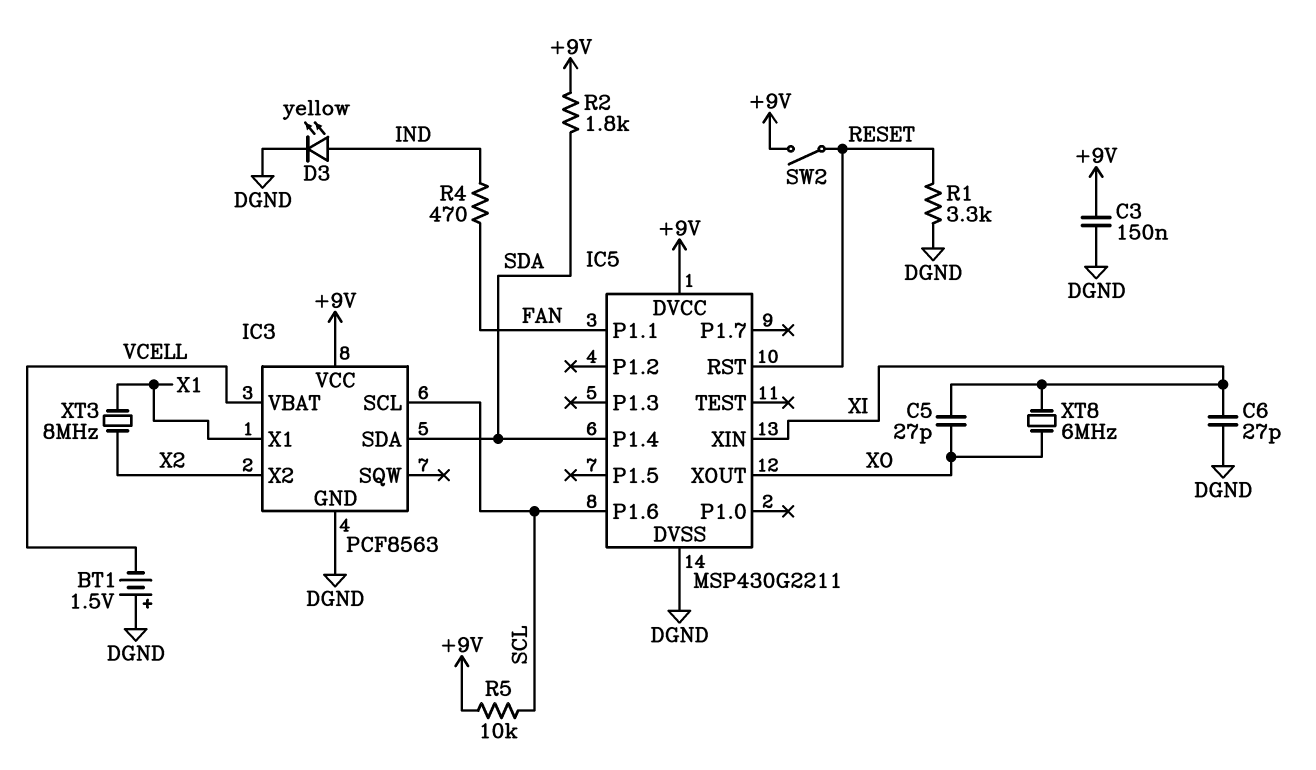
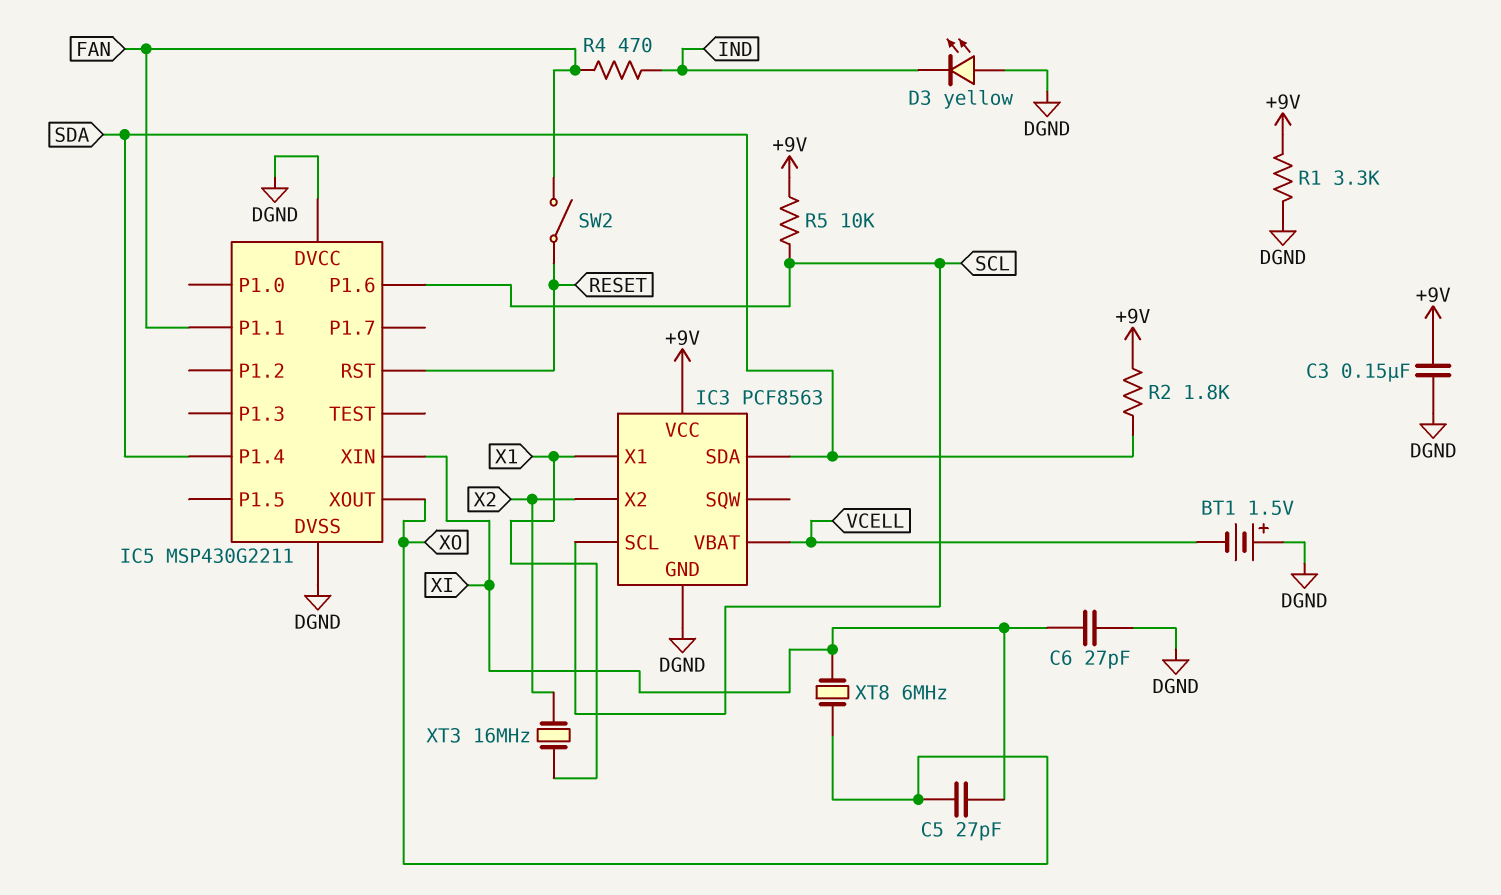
D3: LED yellow (A IND, K DGND) -> LED yellow (A DGND, K IND)
IC5 pin DVCC: +9V -> DGND
R1: 3.3k (DGND, RESET) -> 3.3k (+9V, DGND)
SW2: switch (+9V, RESET) -> switch (FAN, RESET)
XT3: 8MHz (X1, X2) -> 16MHz (X1, X2)

